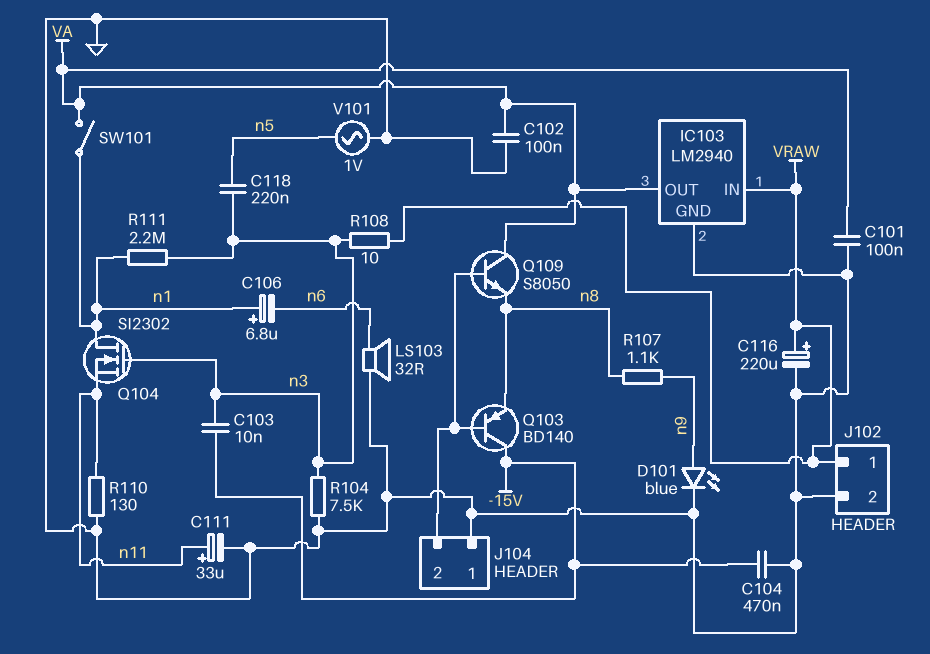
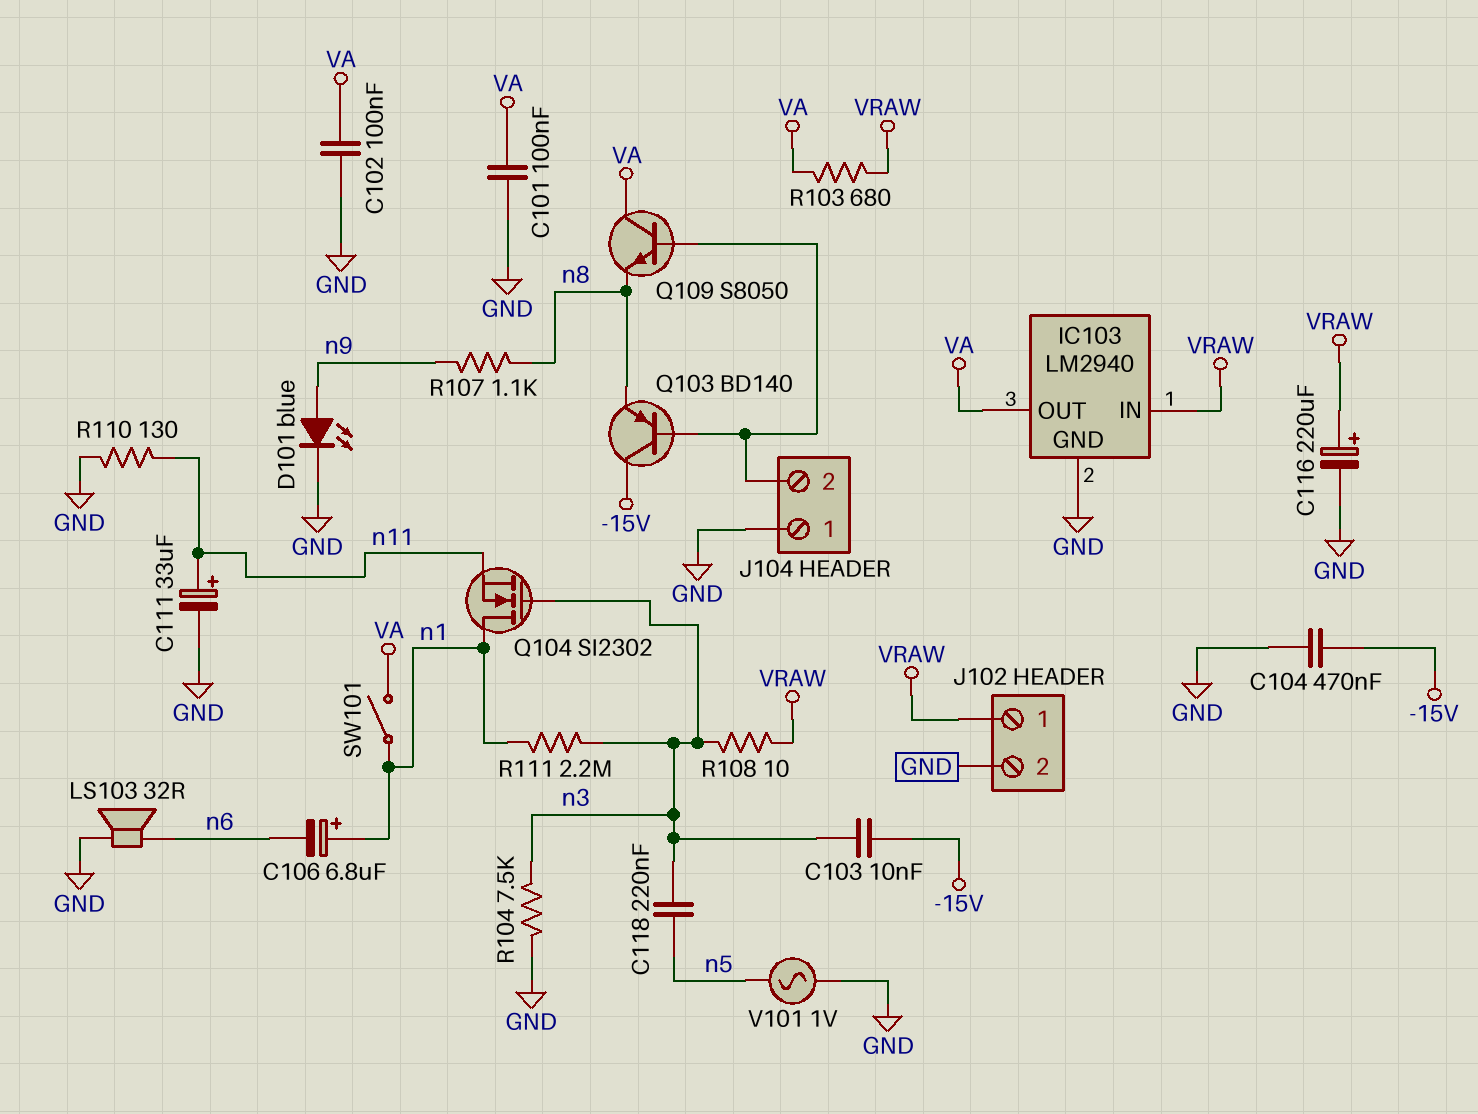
R103: none -> 680 (VA, VRAW)

